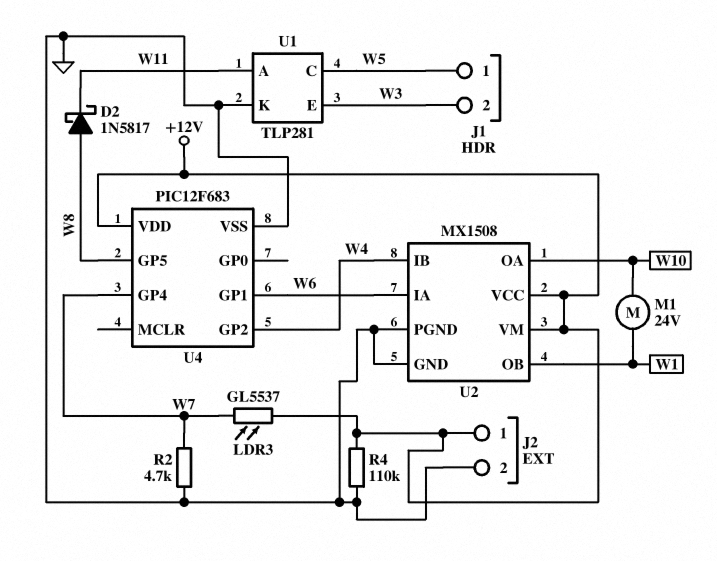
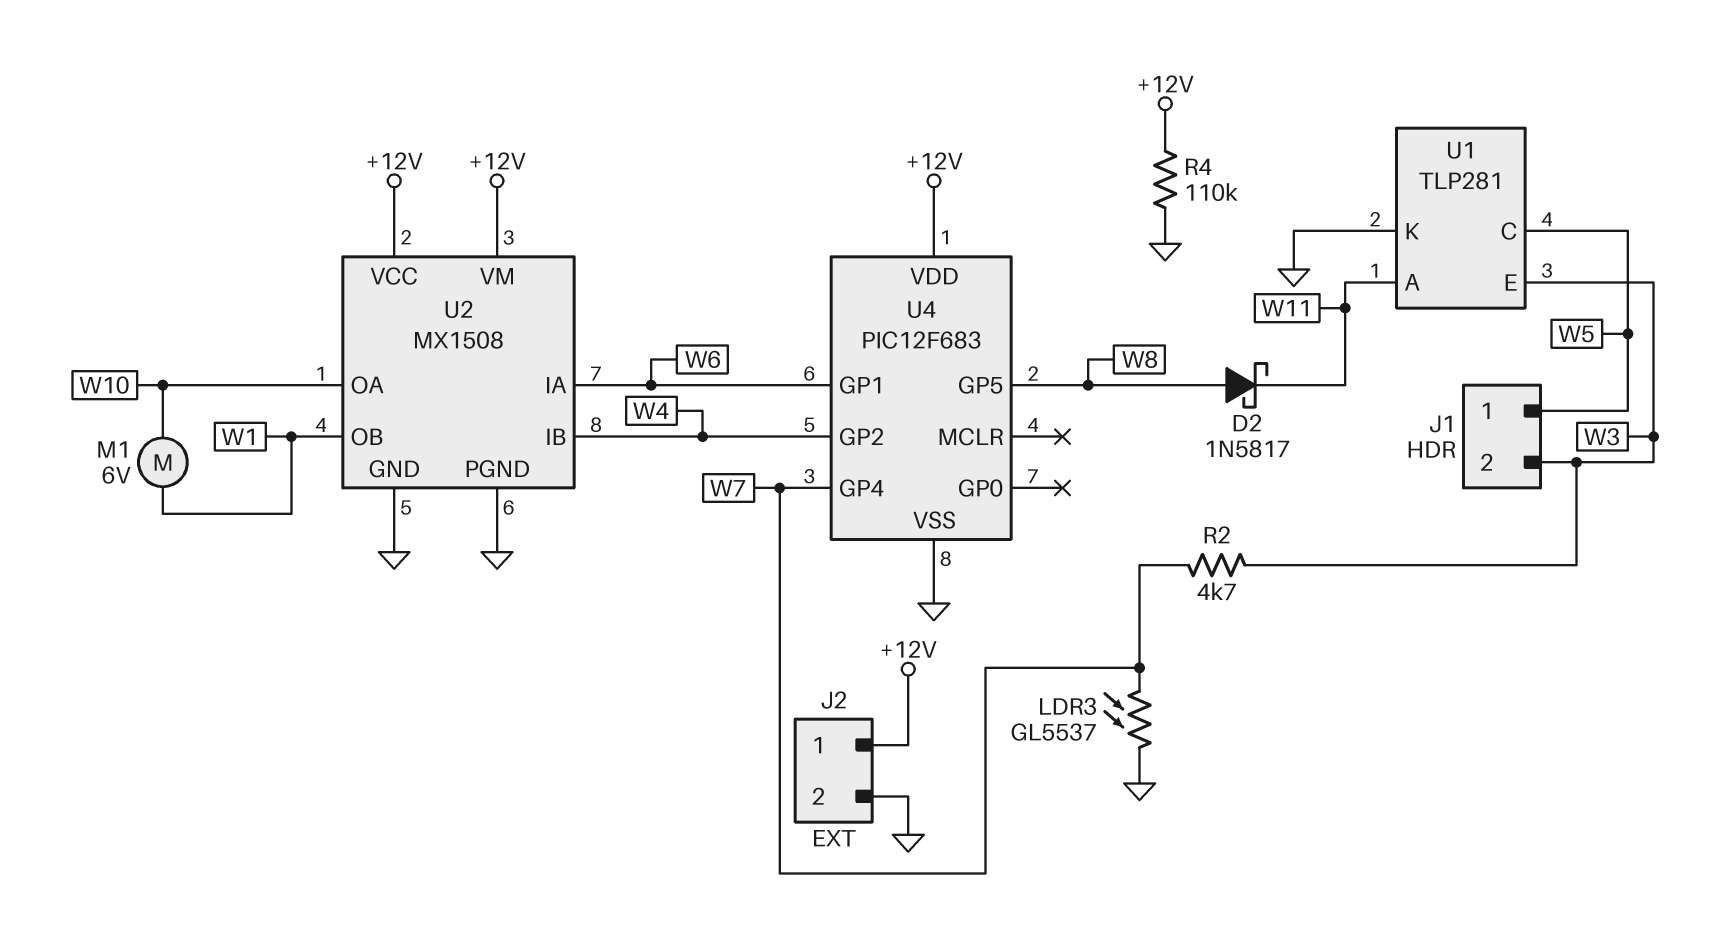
LDR3: GL5537 (+12V, W7) -> GL5537 (GND, W7)
M1: motor 24V (W1, W10) -> motor 6V (W1, W10)
R2: 4.7k (GND, W7) -> 4.7k (W3, W7)

